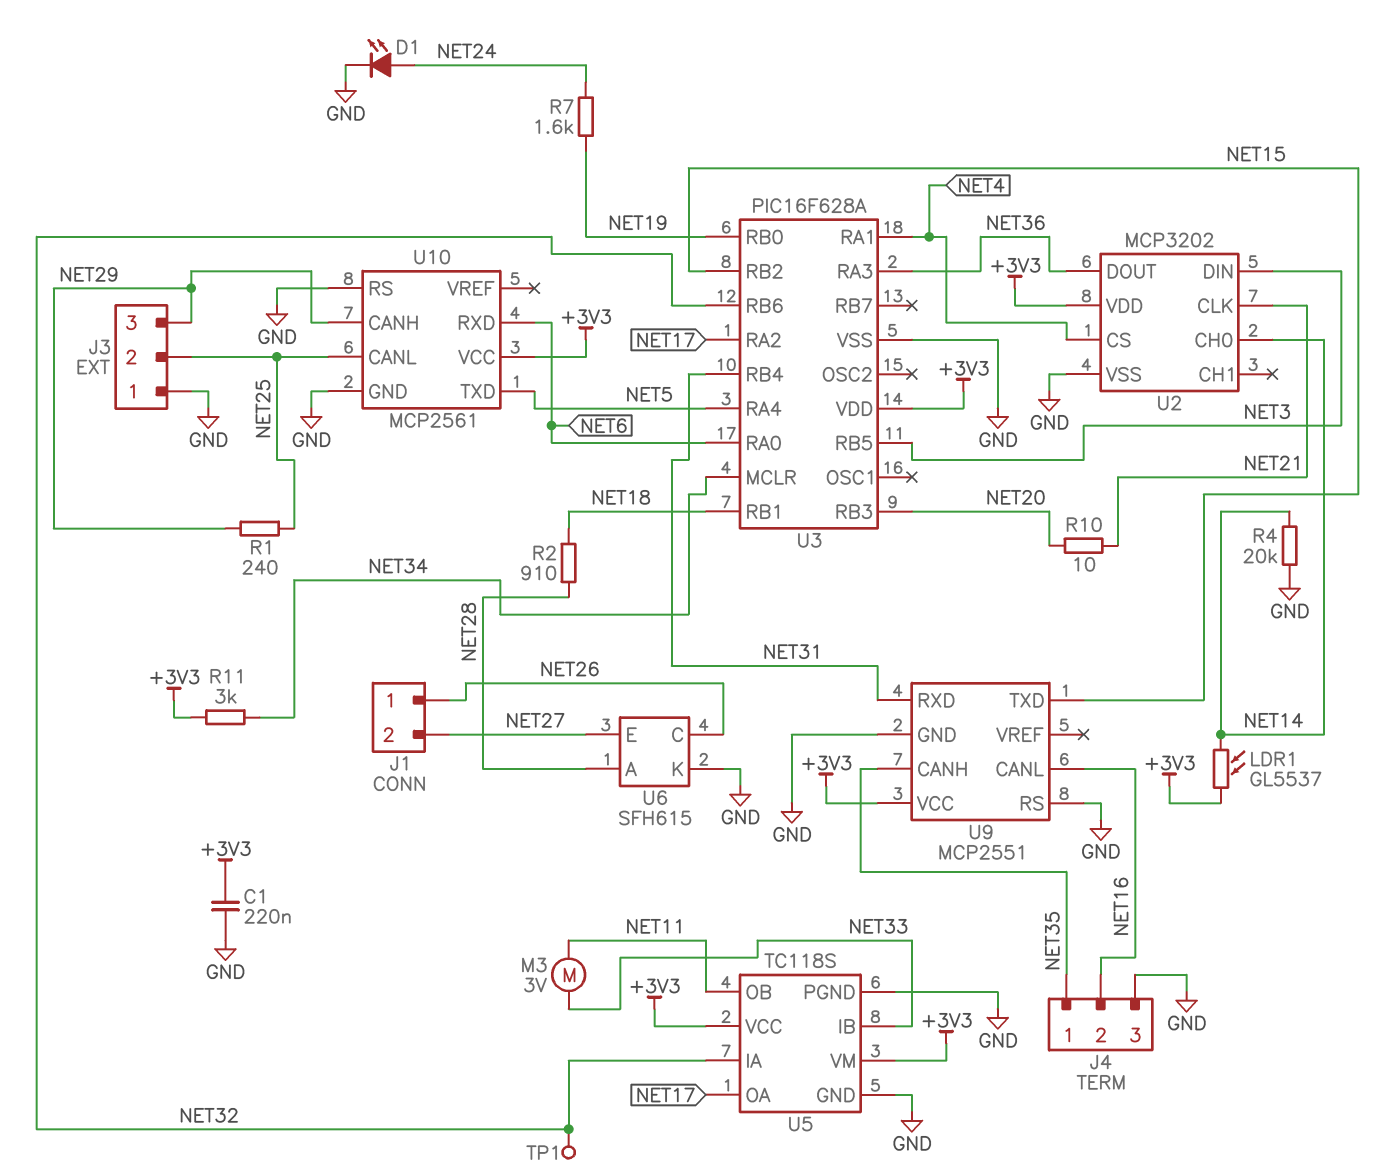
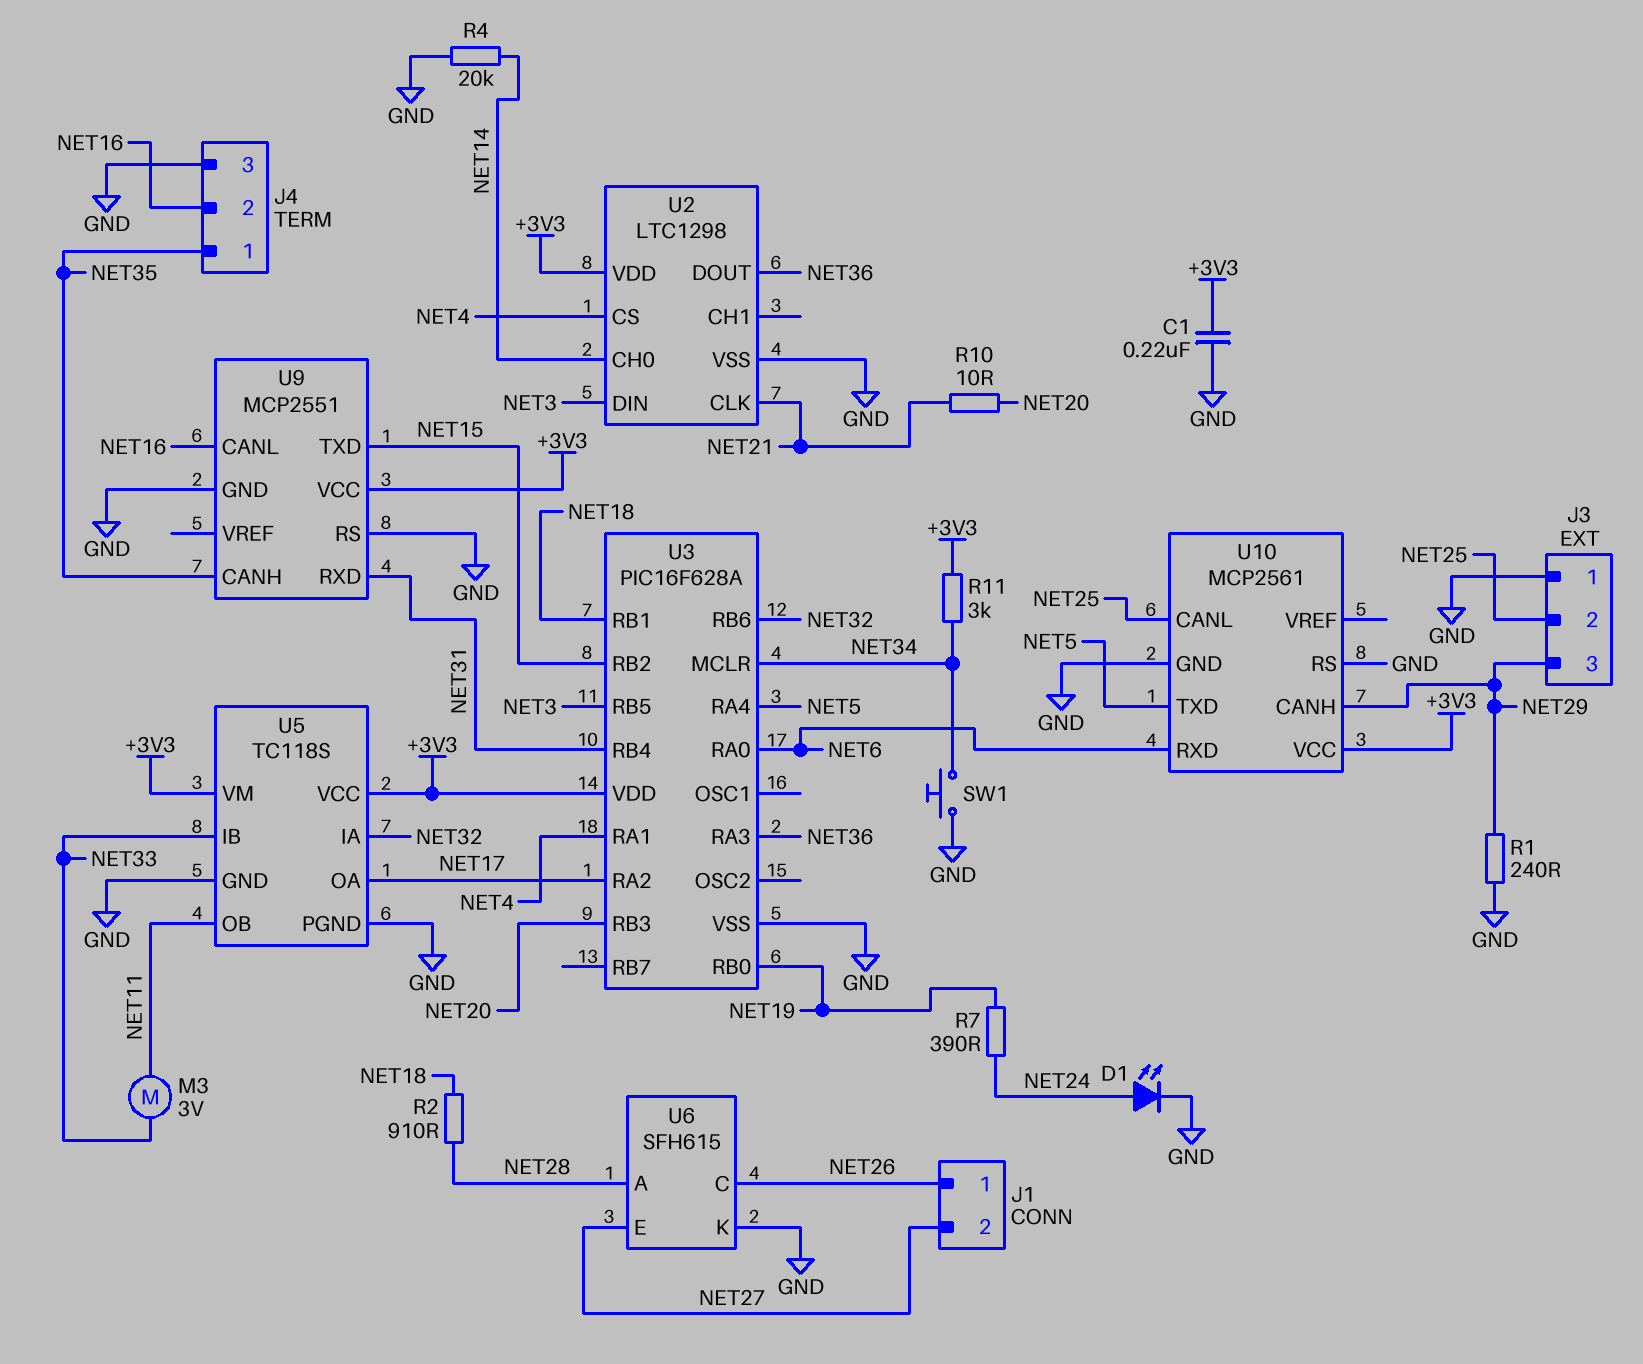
LDR1: GL5537 (+3V3, NET14) -> none
R1: 240 (NET25, NET29) -> 240 (GND, NET29)
R7: 1.6k (NET19, NET24) -> 390 (NET19, NET24)
SW1: none -> button (GND, NET34)
TP1: test point (NET32) -> none
U2: MCP3202 -> LTC1298

